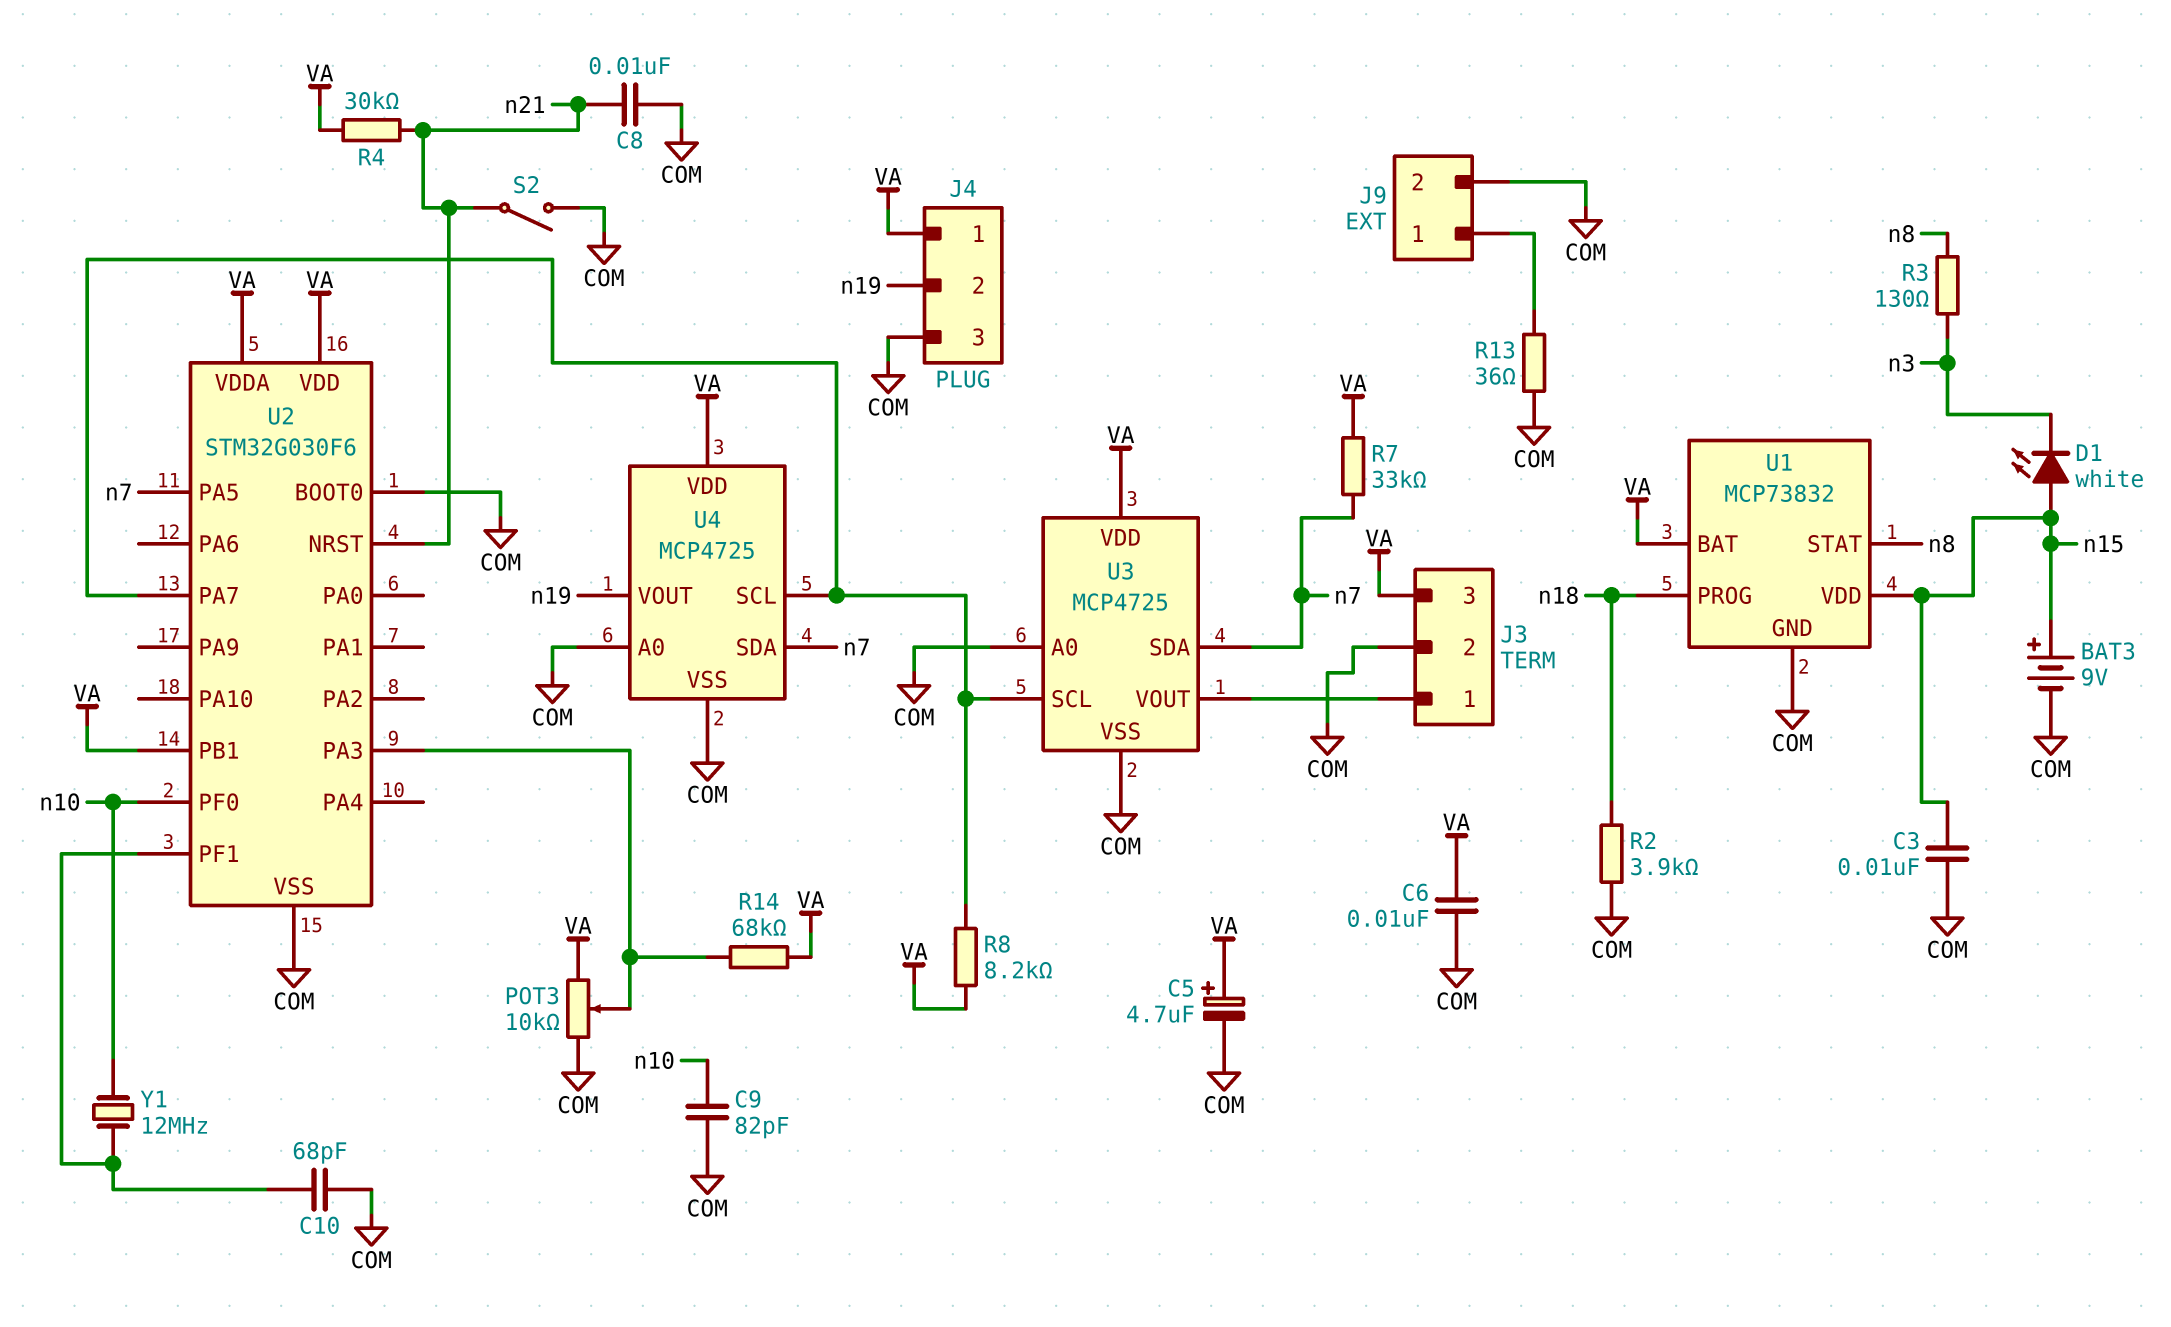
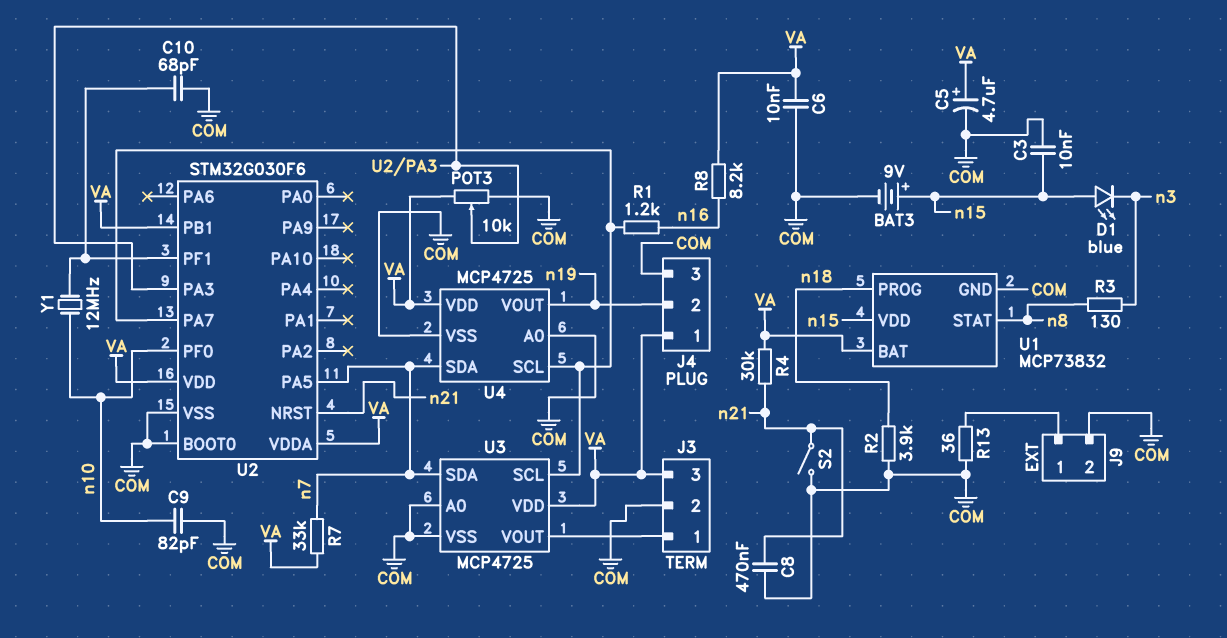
C8: 10nF (COM, n21) -> 470nF (COM, n21)
D1: LED white (A n15, K n3) -> LED blue (A n15, K n3)
R1: none -> 1.2k (U2/PA7, n16)
R8: 8.2k (U2/PA7, VA) -> 8.2k (VA, n16)
R14: 68k (U2/PA3, VA) -> none

